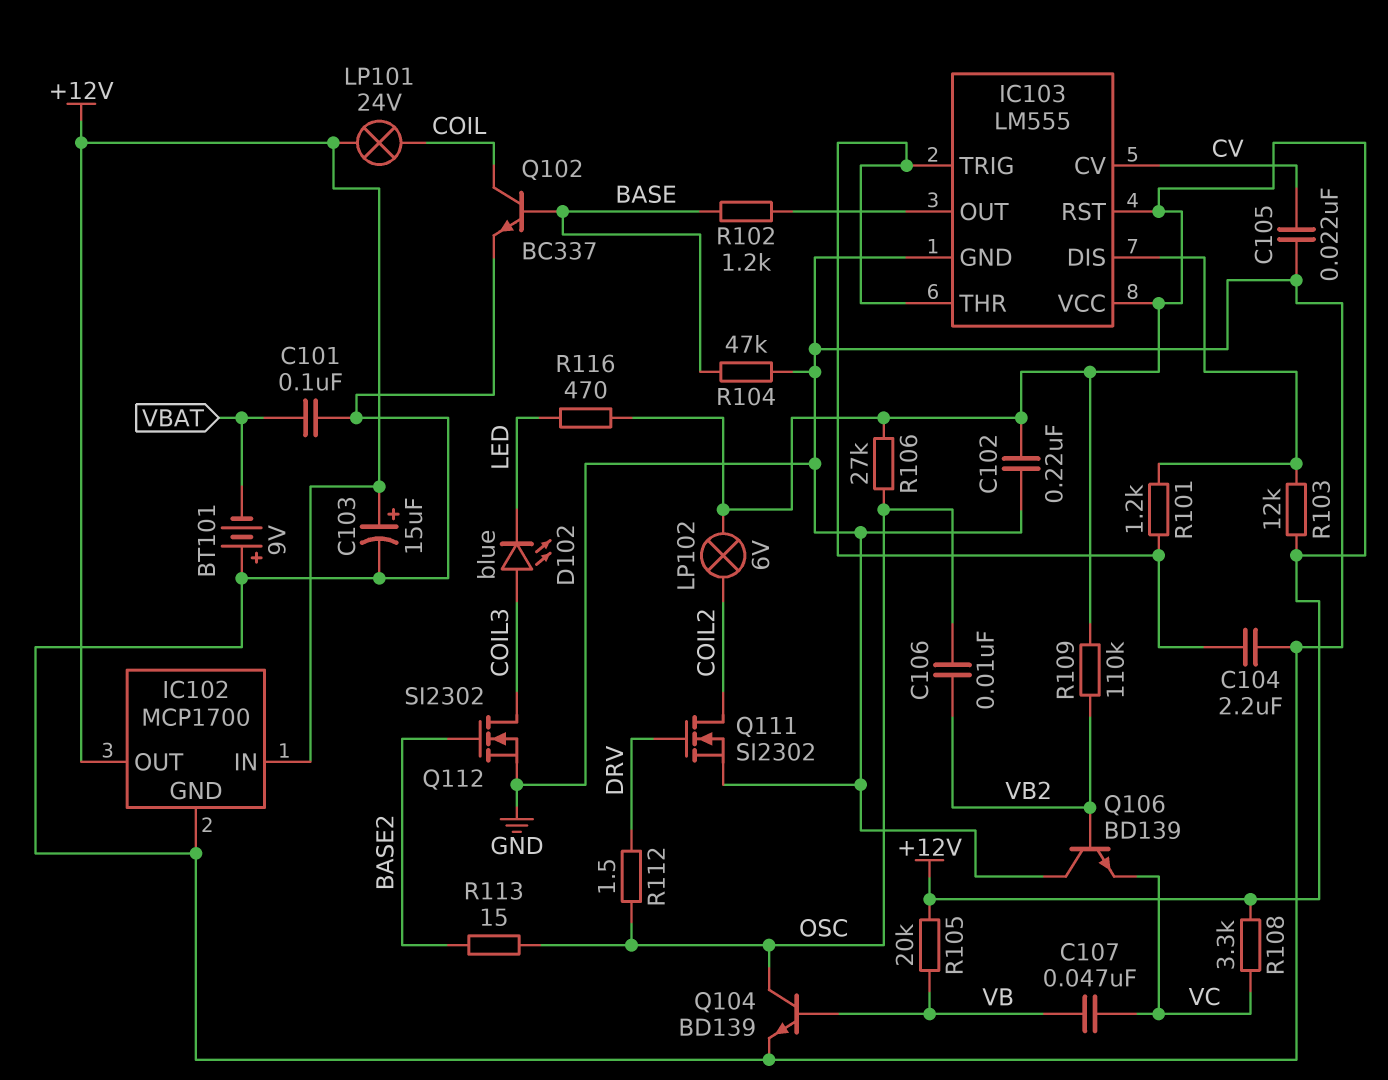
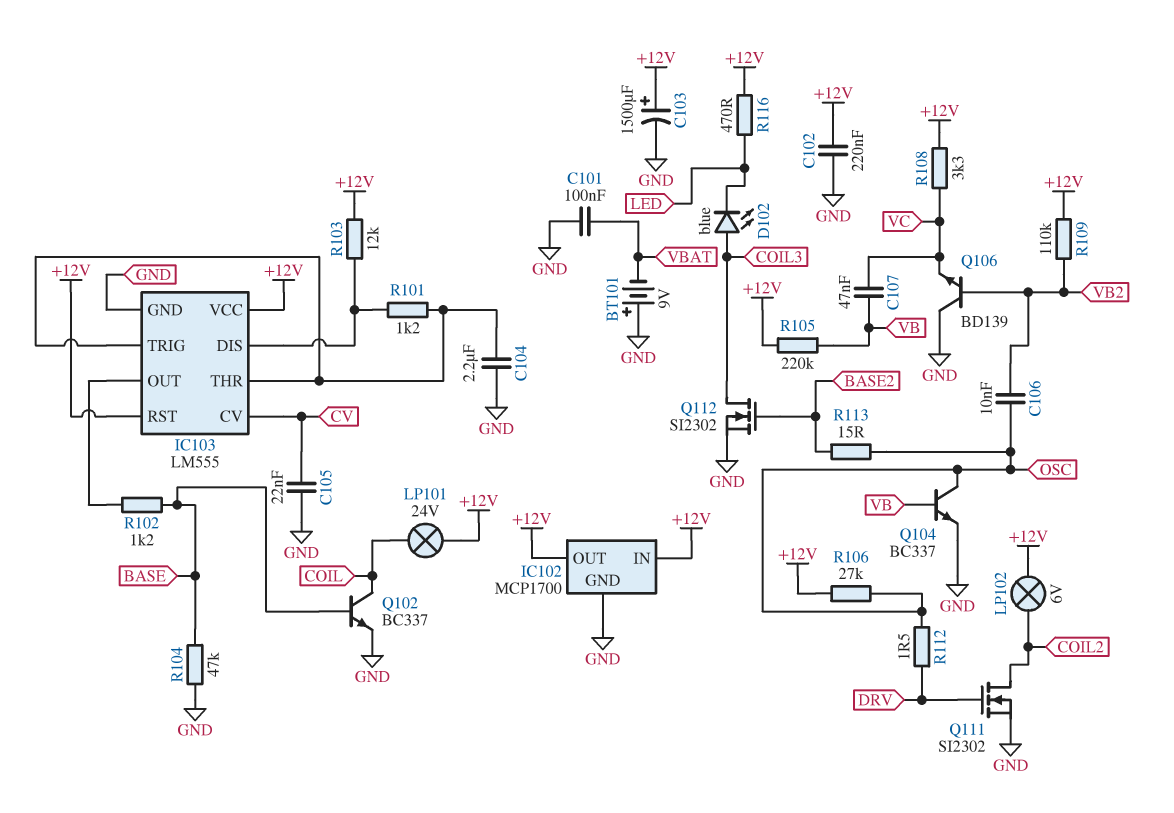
C103: 15uF (plus +12V, minus GND) -> 1500uF (plus +12V, minus GND)
Q104: NPN BD139 (B VB, C OSC, E GND) -> NPN BC337 (B VB, C OSC, E GND)
R105: 20k (+12V, VB) -> 220k (+12V, VB)

